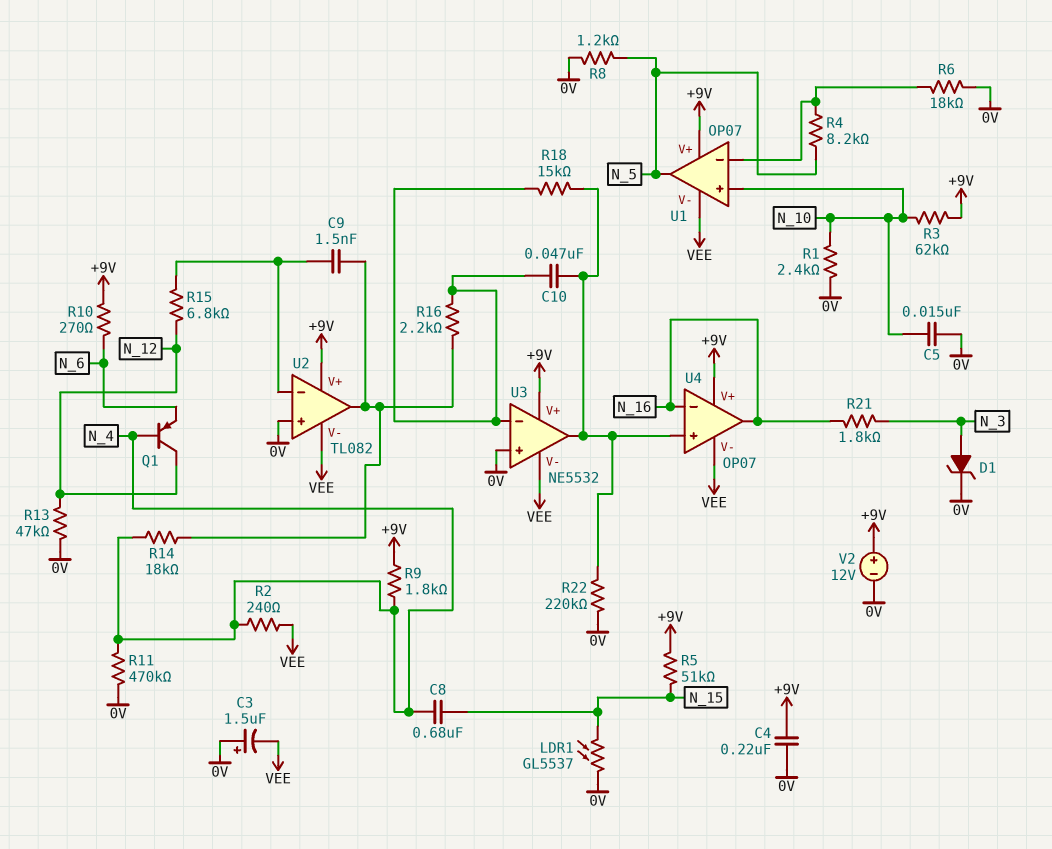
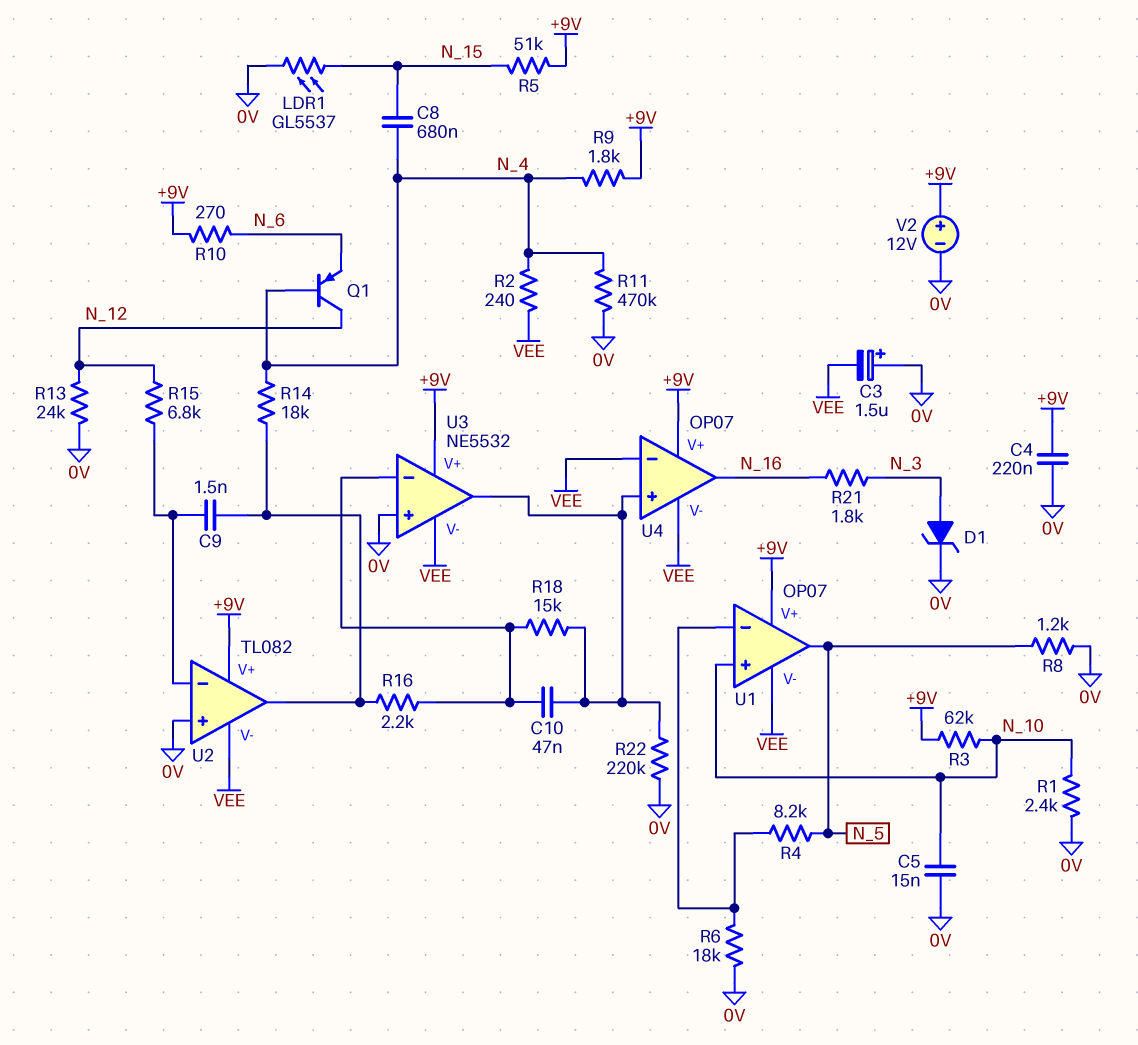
R13: 47k (0V, N_12) -> 24k (0V, N_12)
U4 pin in-: N_16 -> VEE

